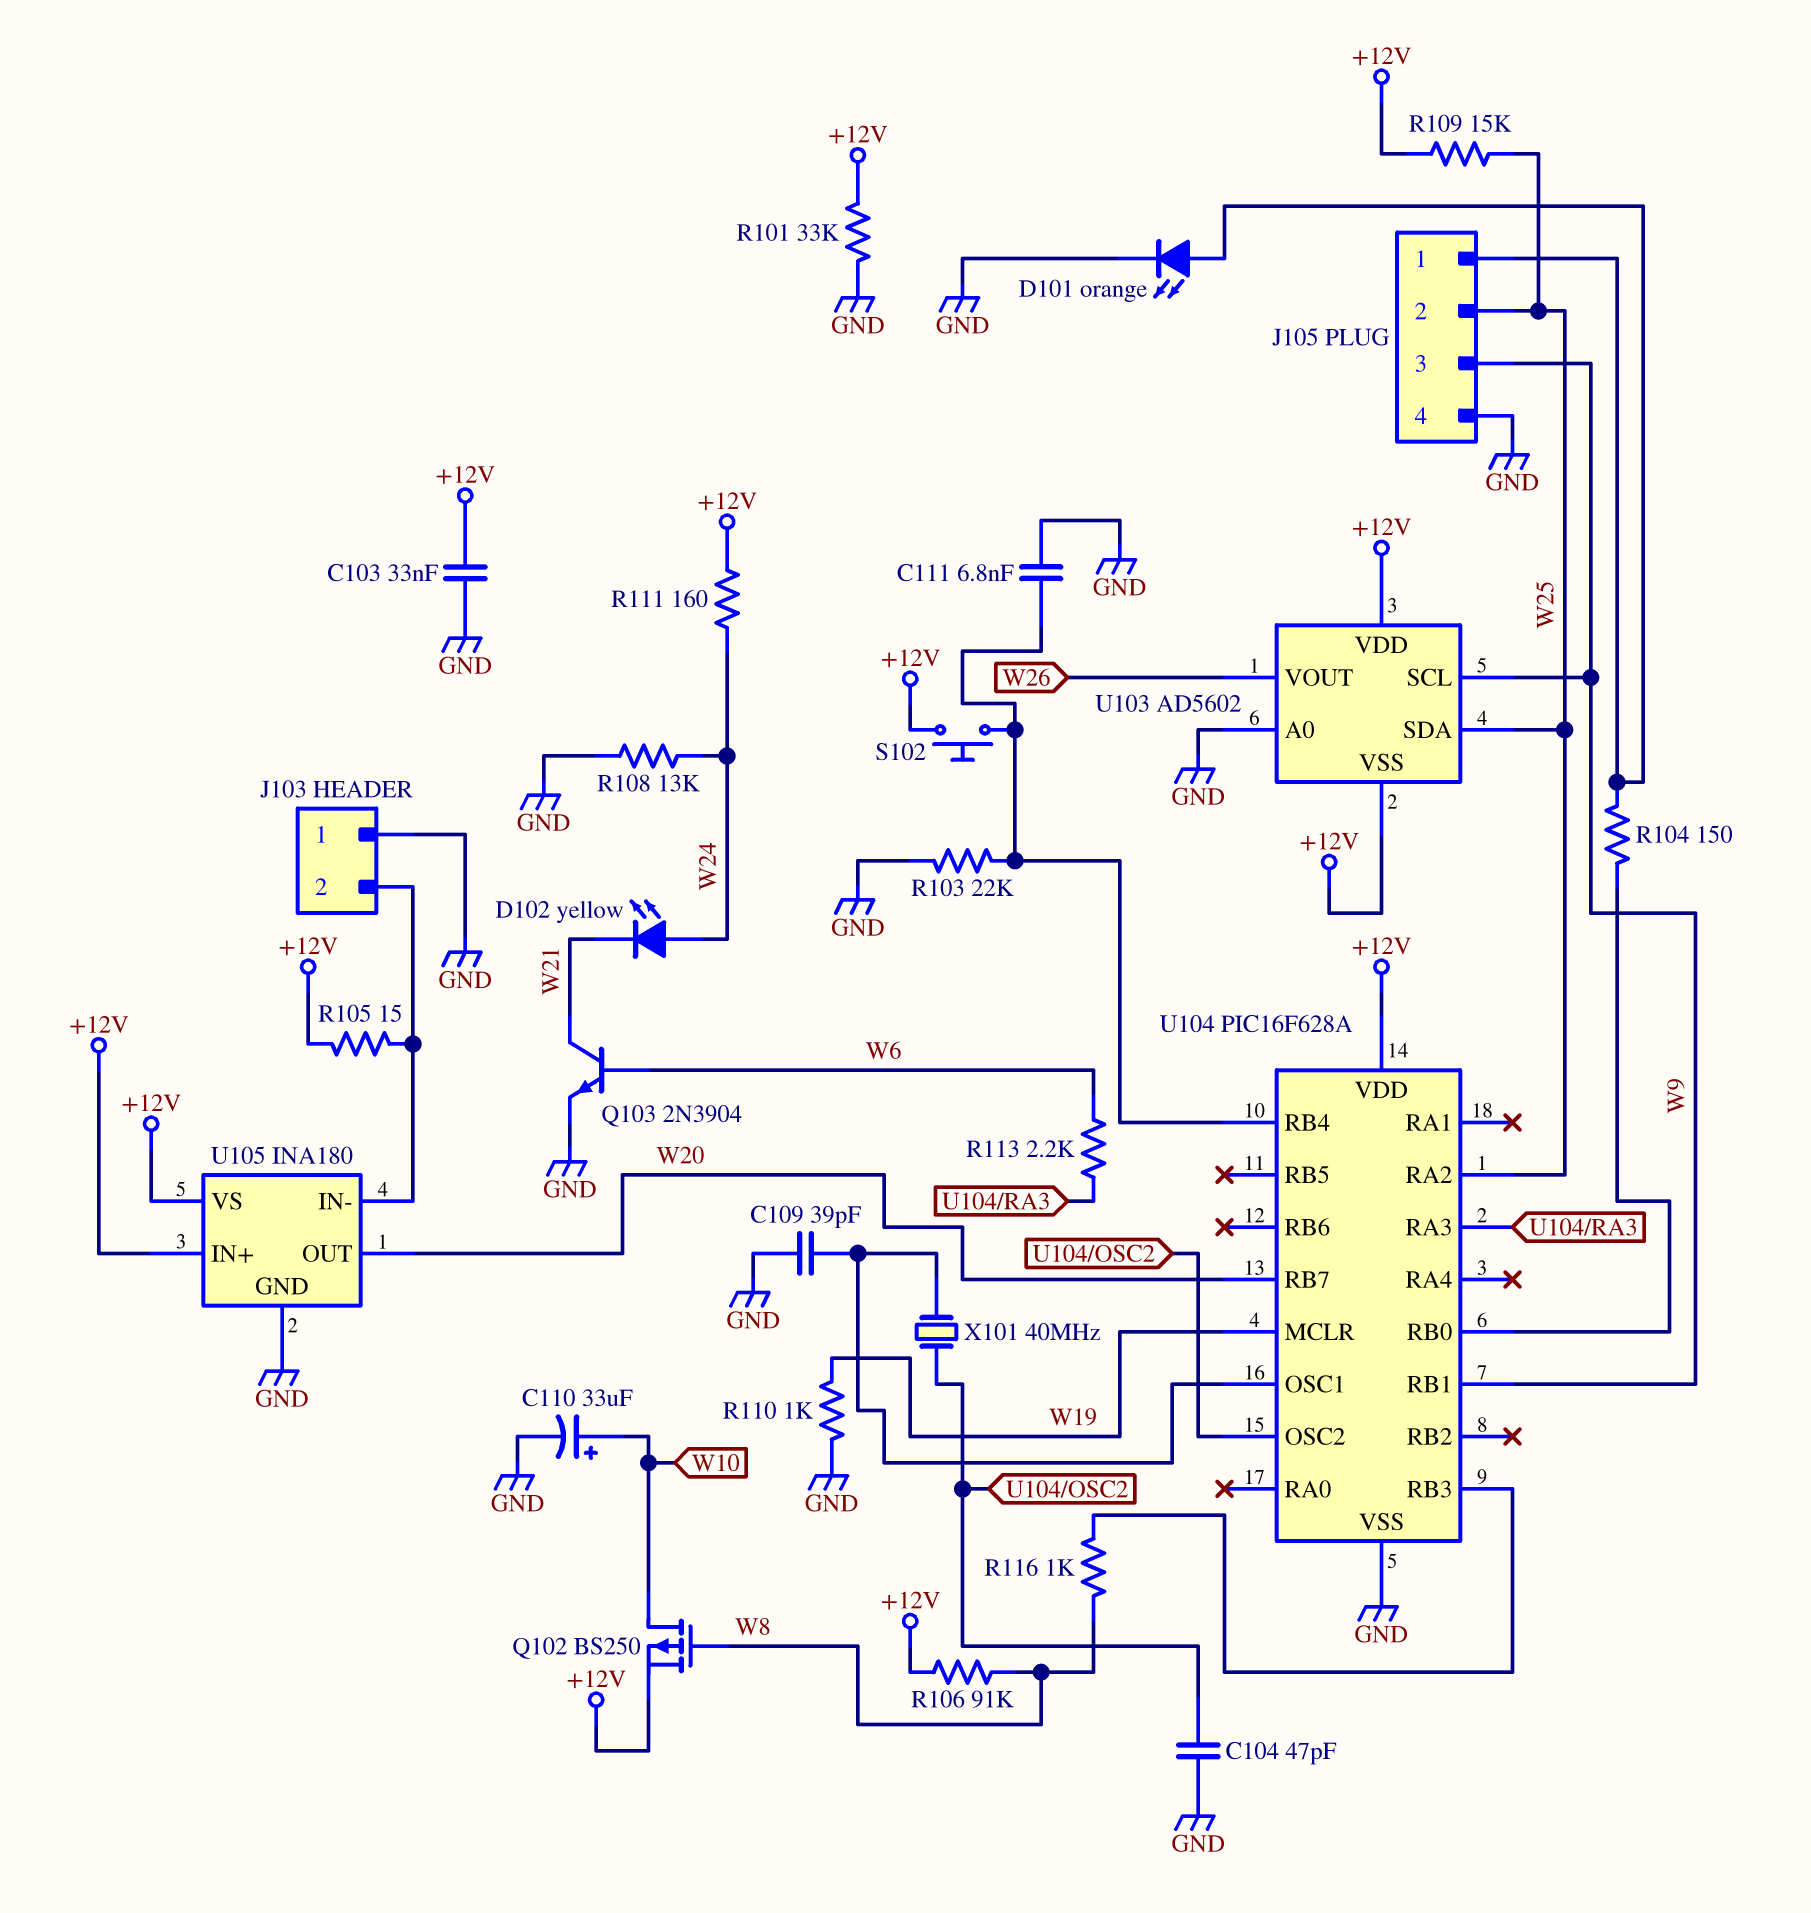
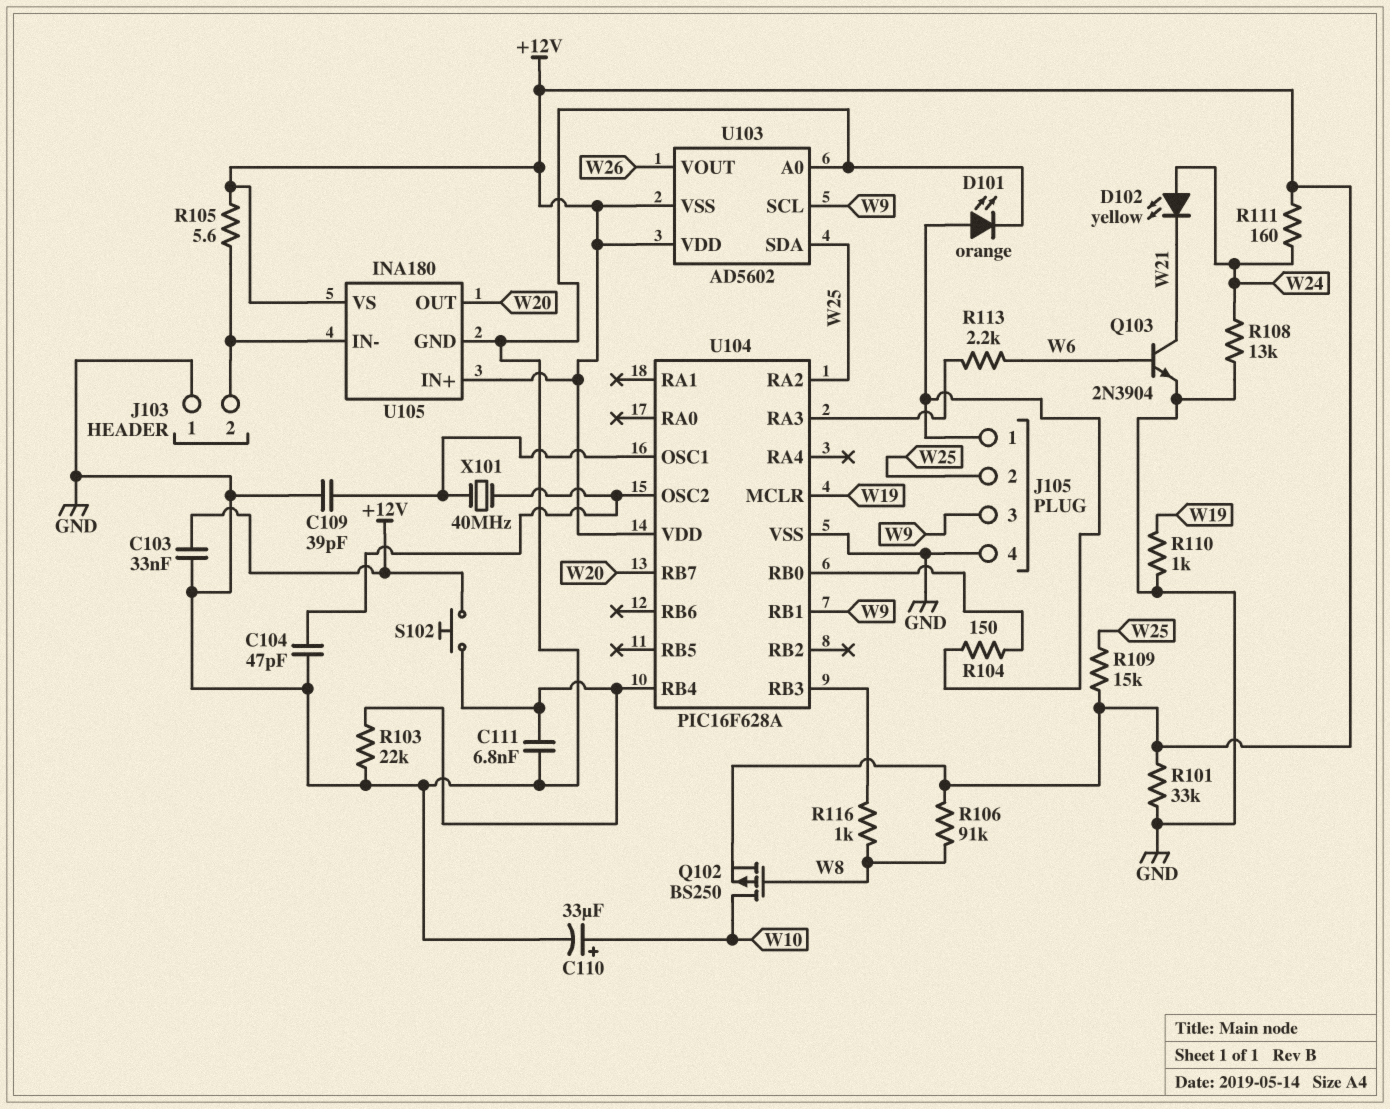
R105: 15 (+12V, J103/2) -> 5.6 (+12V, J103/2)

